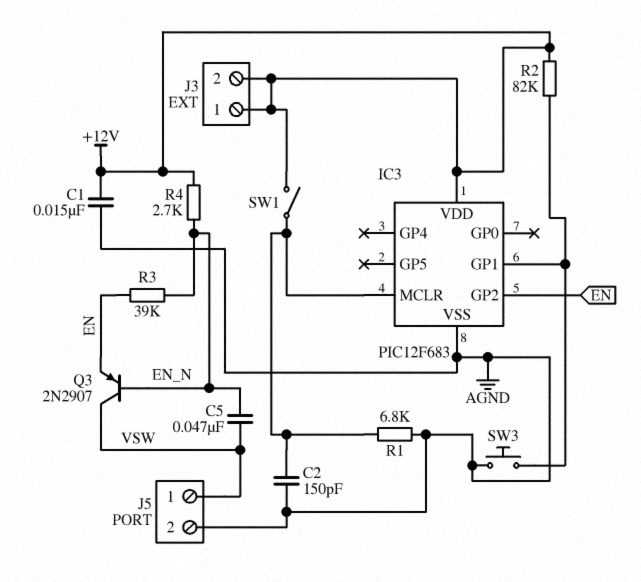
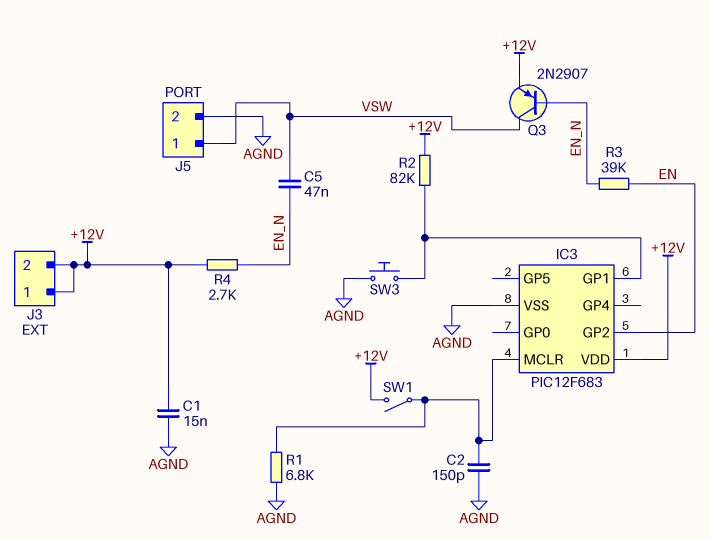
Q3: PNP 2N2907 (B EN_N, C VSW, E EN) -> PNP 2N2907 (B EN_N, C VSW, E +12V)

